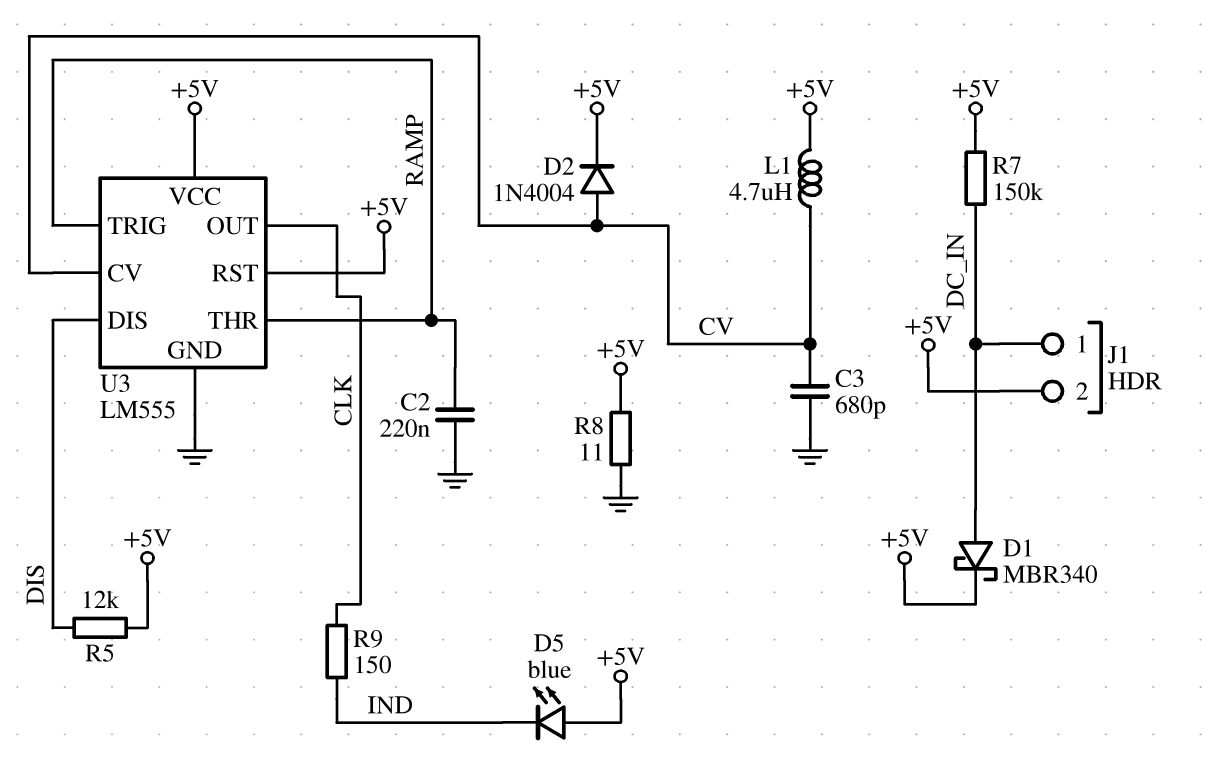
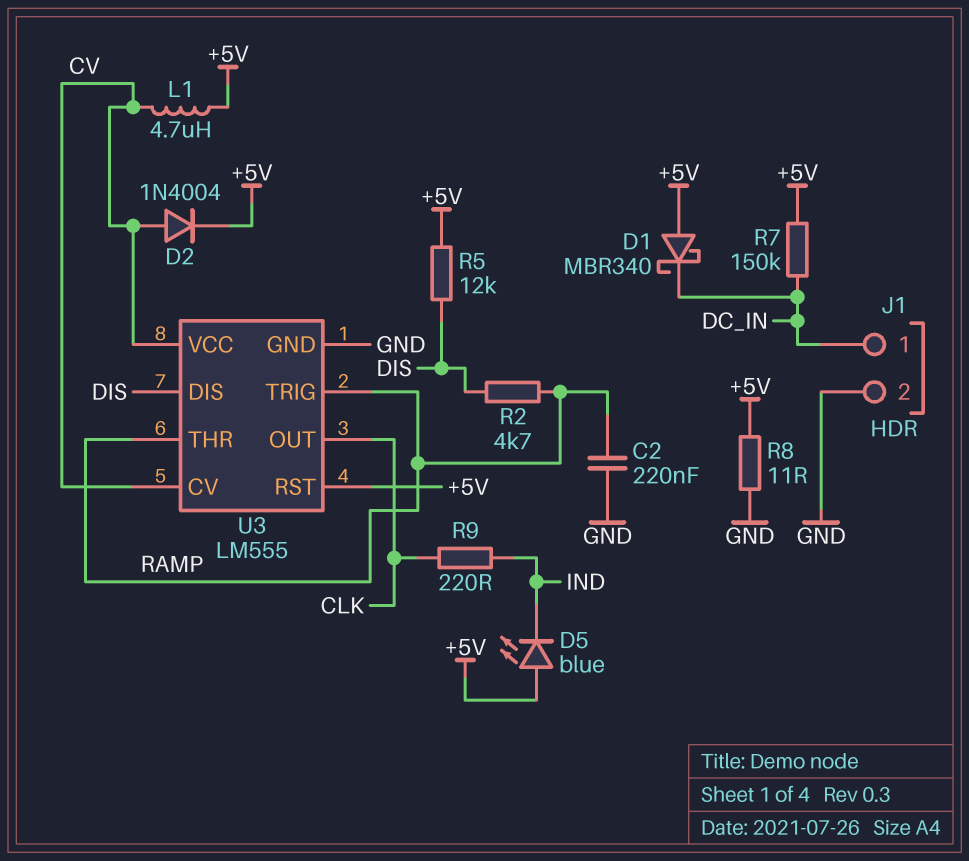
C3: 680pF (CV, GND) -> none
D1: schottky MBR340 (A DC_IN, K +5V) -> schottky MBR340 (A +5V, K DC_IN)
J1 pin 2: +5V -> GND
R2: none -> 4.7k (DIS, RAMP)
R9: 150 (CLK, IND) -> 220 (CLK, IND)
U3 pin VCC: +5V -> CV

